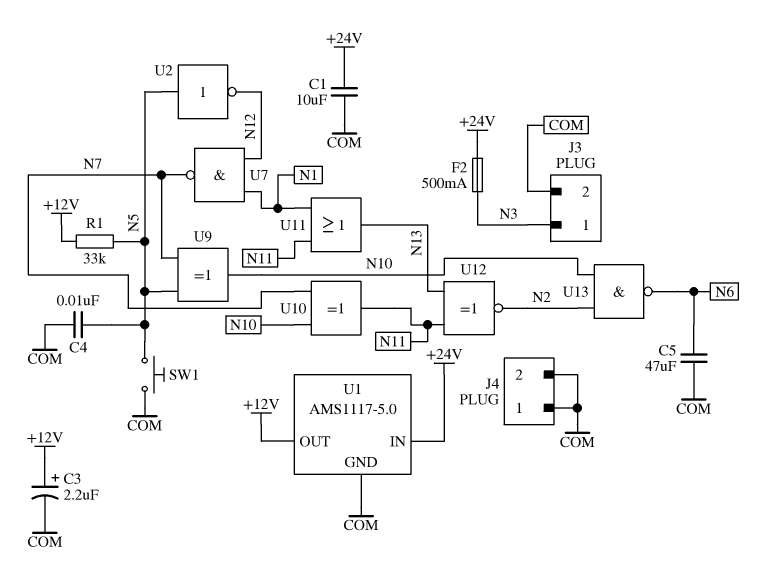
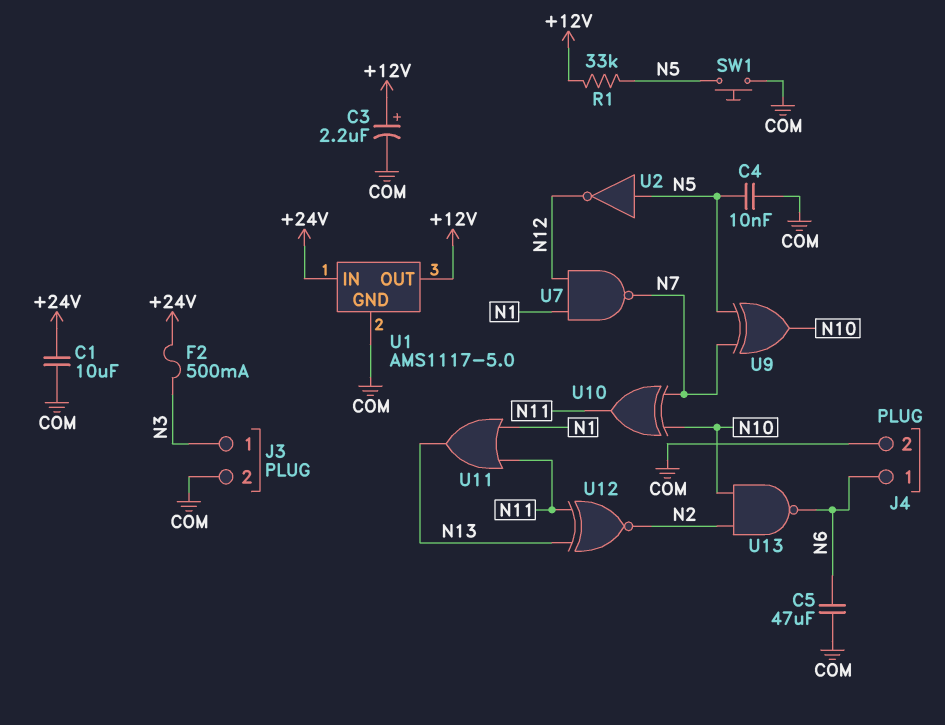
J4 pin 1: COM -> N6

